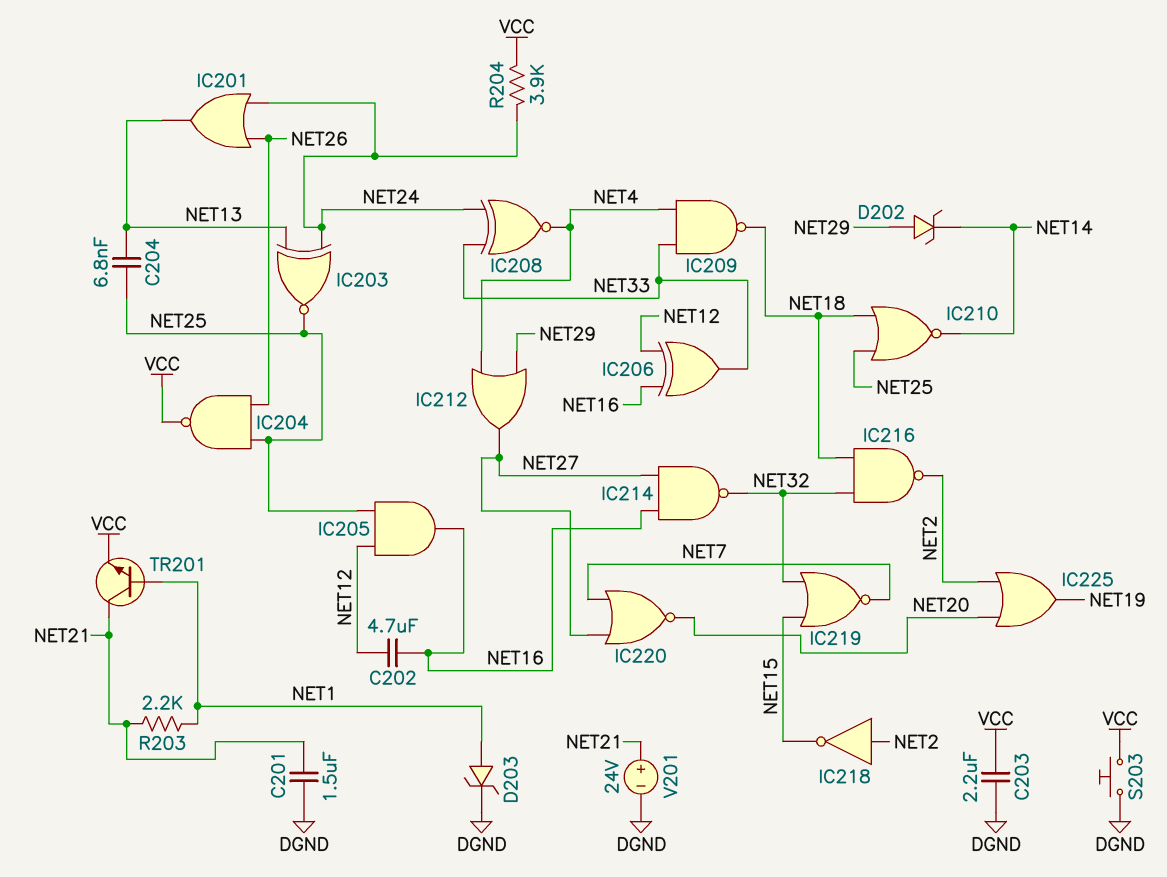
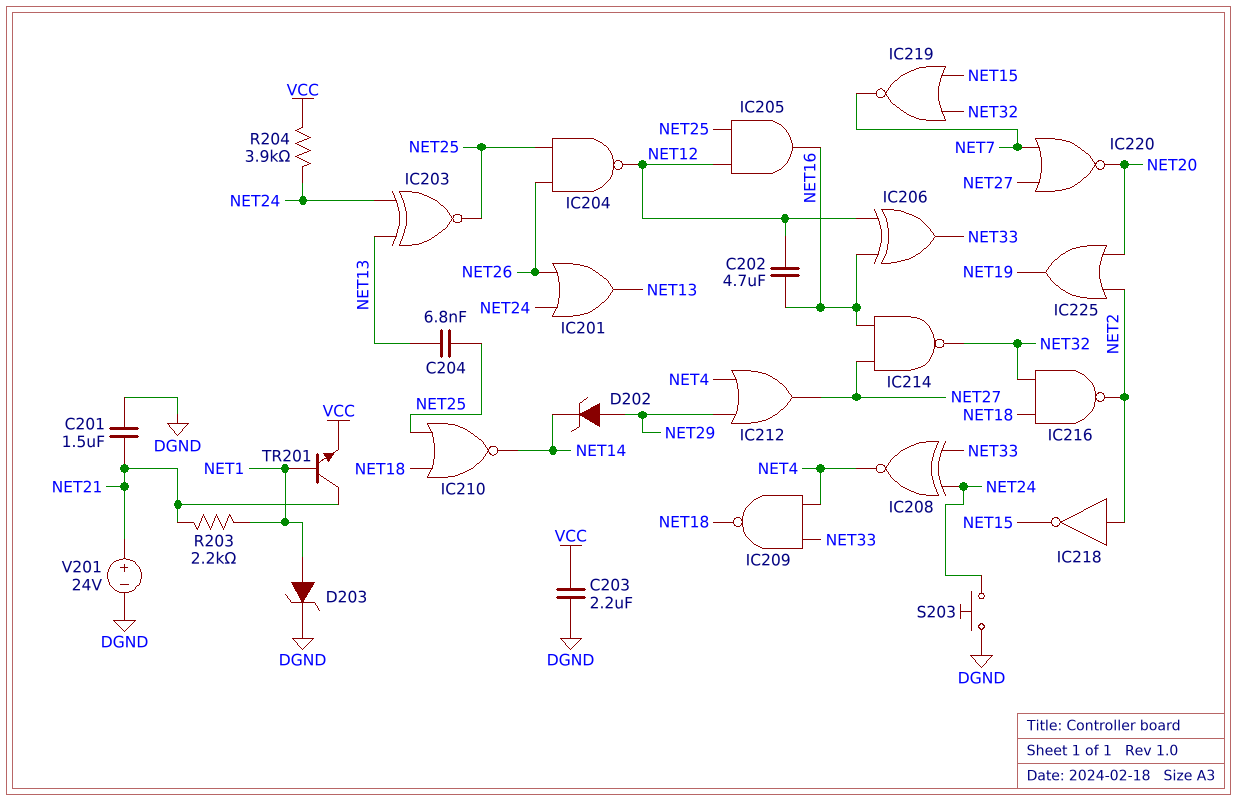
IC204: NAND (in NET25, in NET26, out VCC) -> NAND (in NET25, in NET26, out NET12)
S203: button (DGND, VCC) -> button (DGND, NET24)

